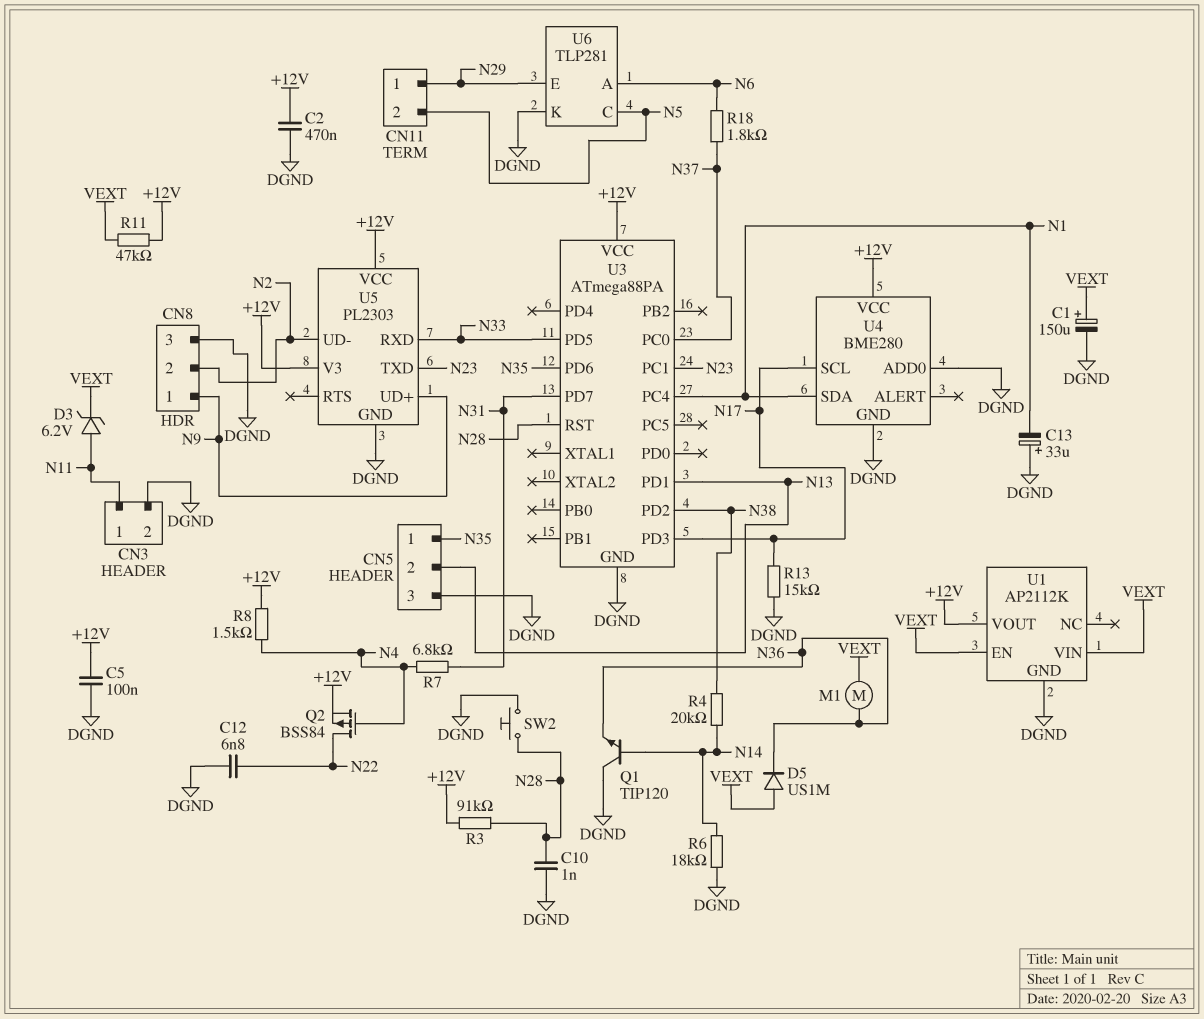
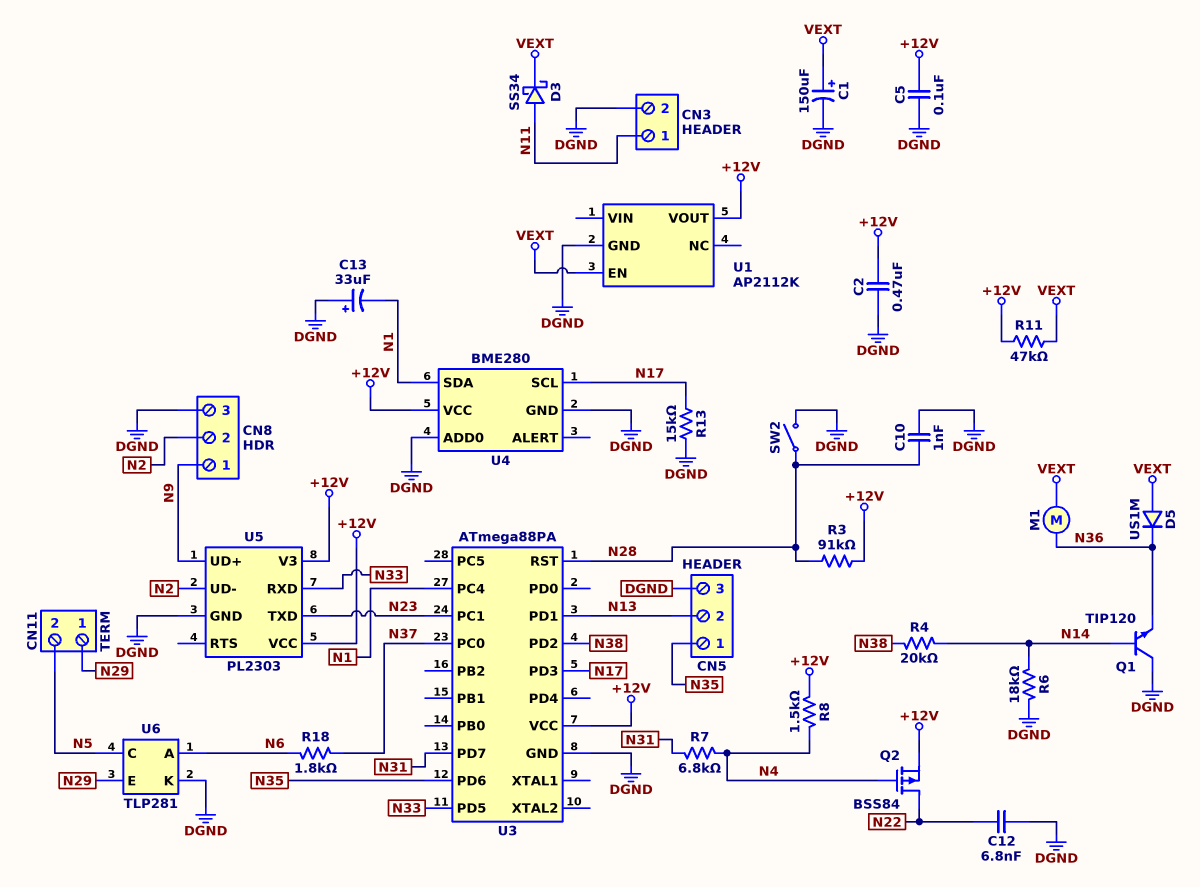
D3: zener 6.2V (A N11, K VEXT) -> schottky SS34 (A N11, K VEXT)
SW2: button (DGND, N28) -> switch (DGND, N28)
U1 pin VIN: VEXT -> none

